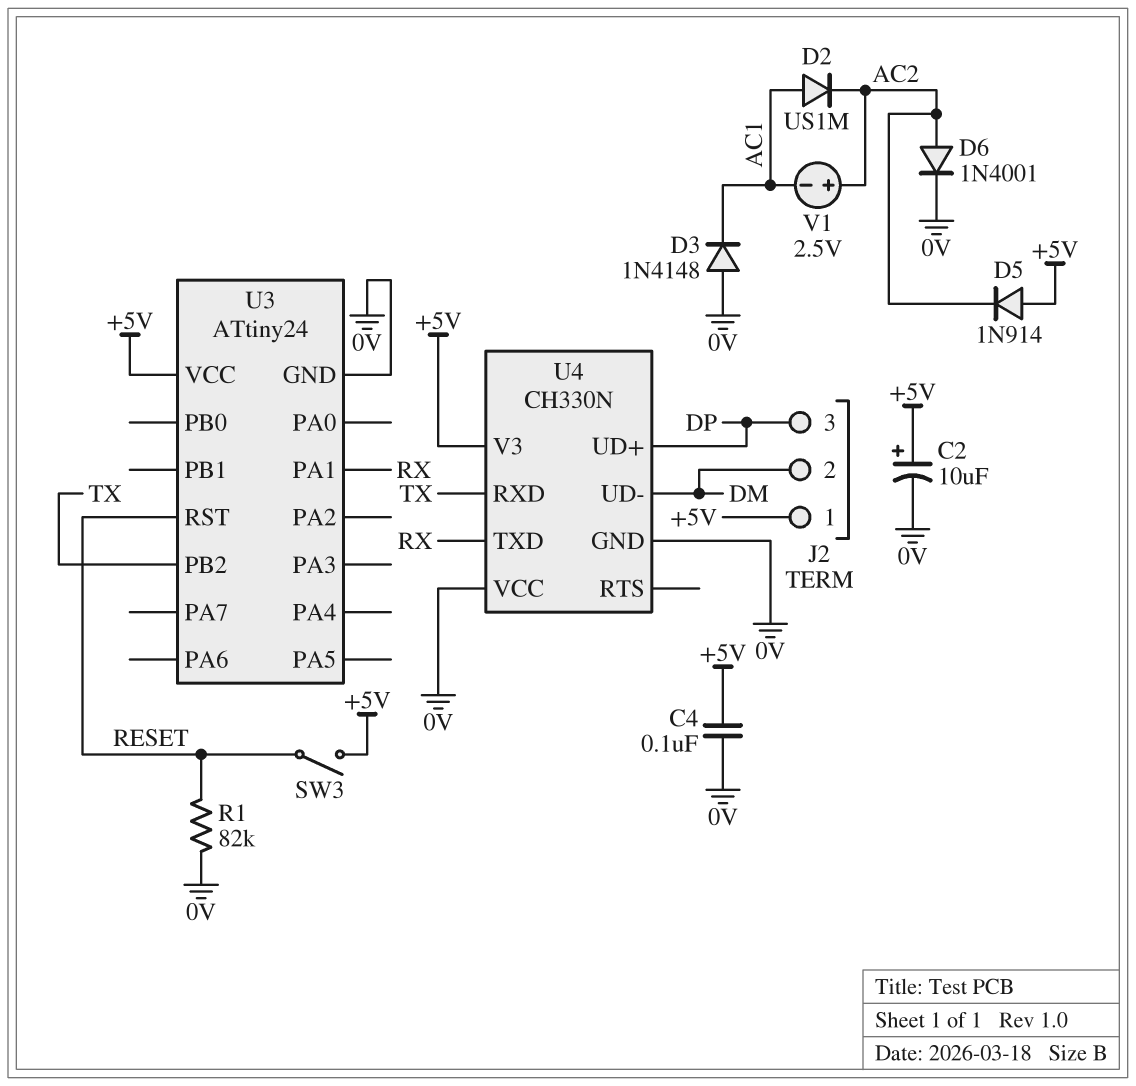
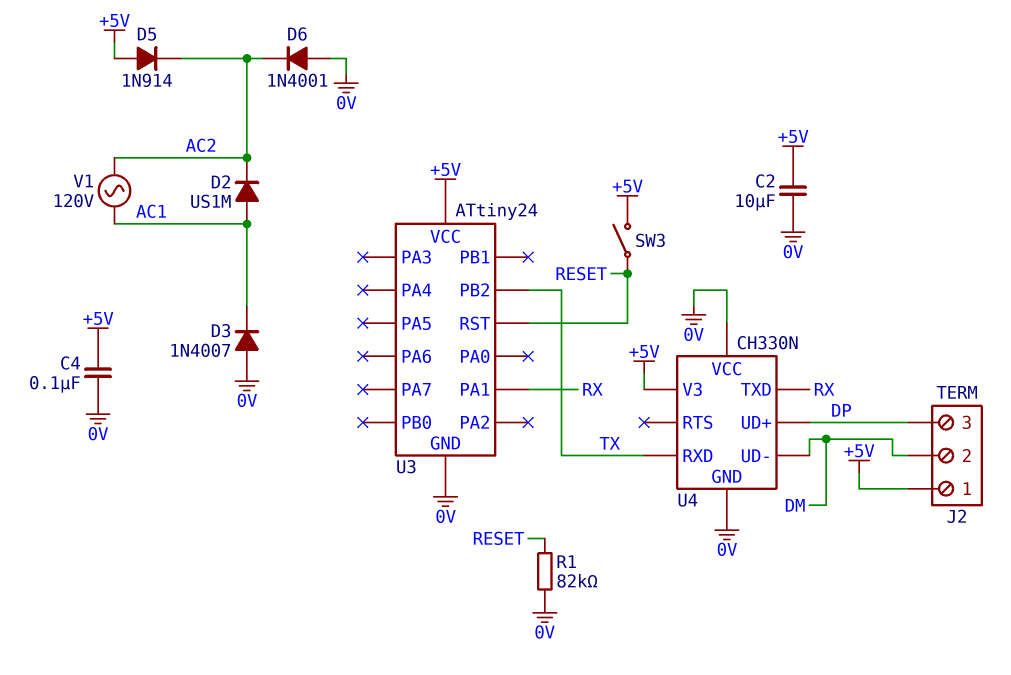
C2: 10uF (plus +5V, minus 0V) -> 10uF (+5V, 0V)
D3: diode 1N4148 (A 0V, K AC1) -> diode 1N4007 (A 0V, K AC1)
D6: diode 1N4001 (A AC2, K 0V) -> diode 1N4001 (A 0V, K AC2)
V1: 2.5V (plus AC2, minus AC1) -> AC 120V (AC1, AC2)

